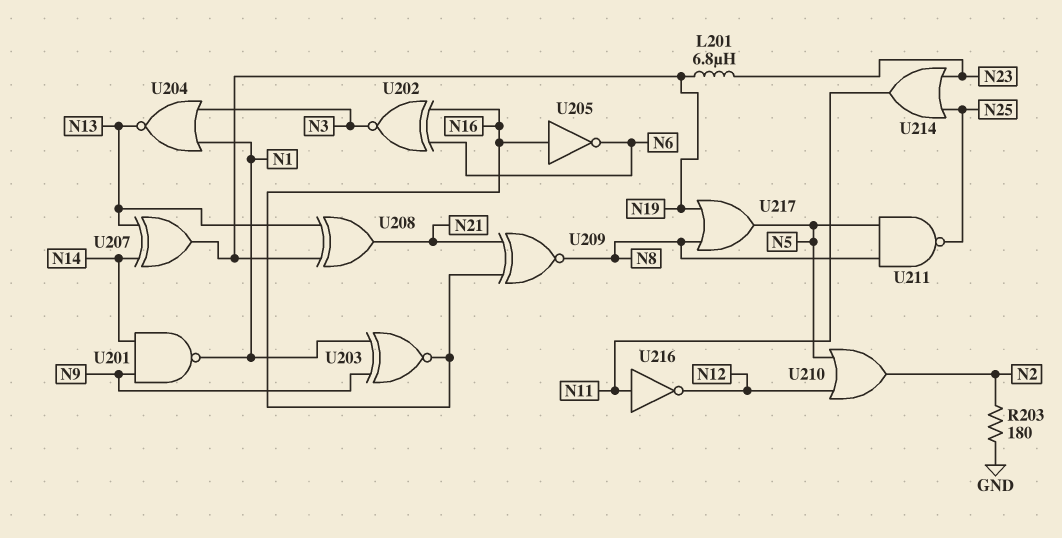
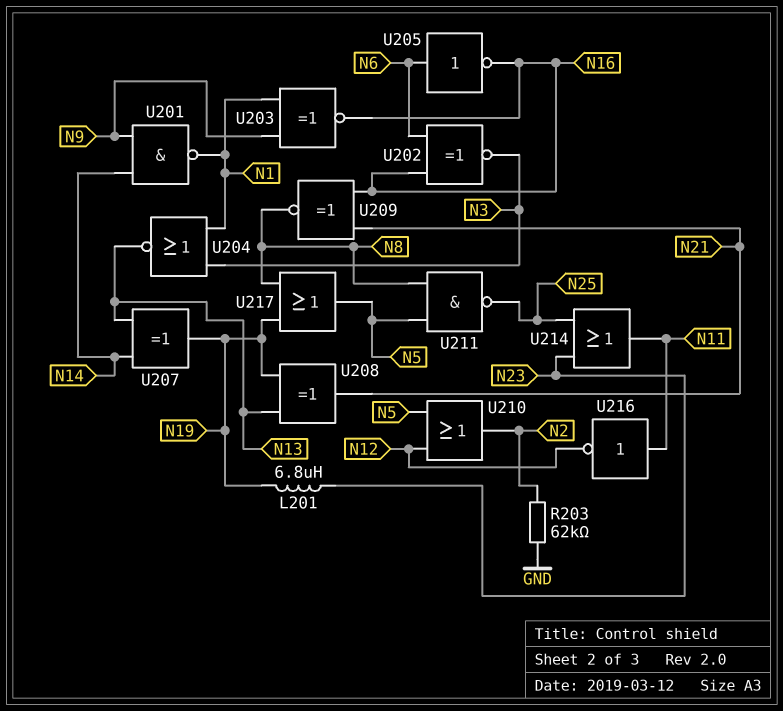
R203: 180 (GND, N2) -> 62k (GND, N2)
U205: NOT (in N16, out N6) -> NOT (in N6, out N16)

